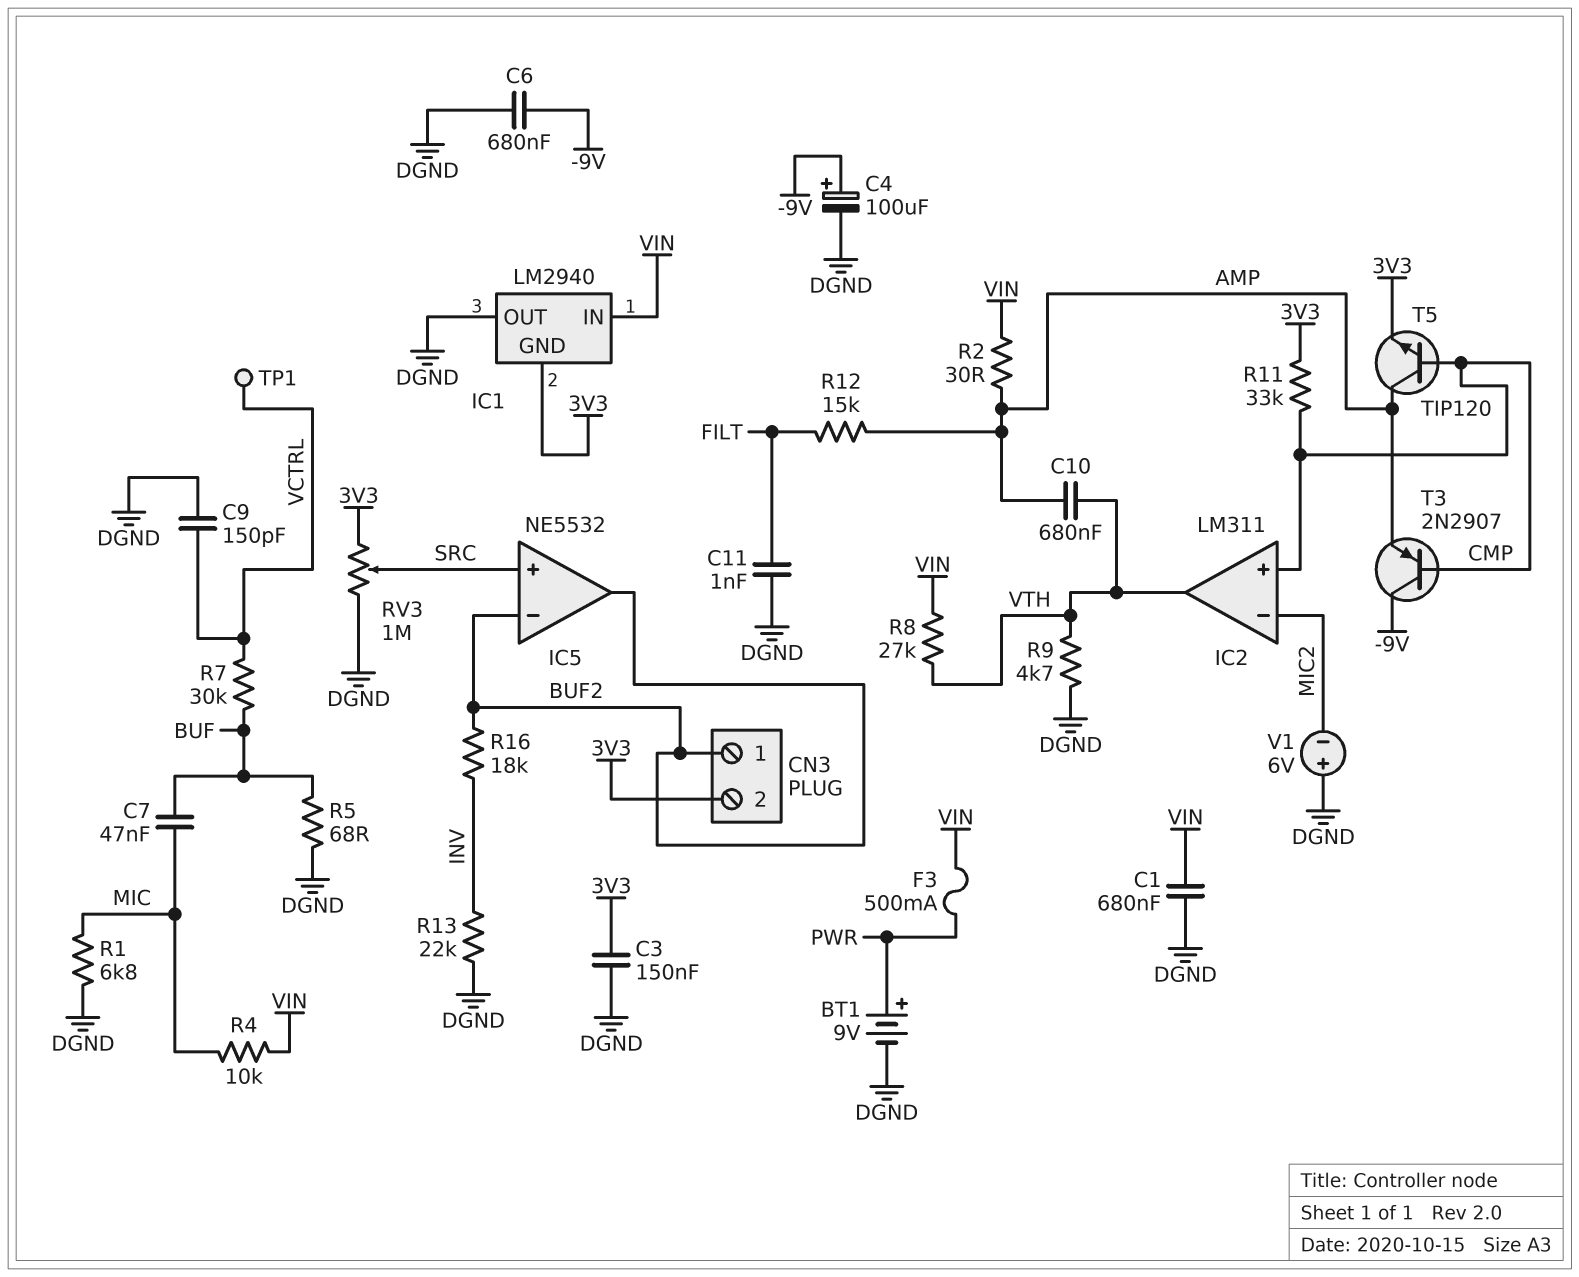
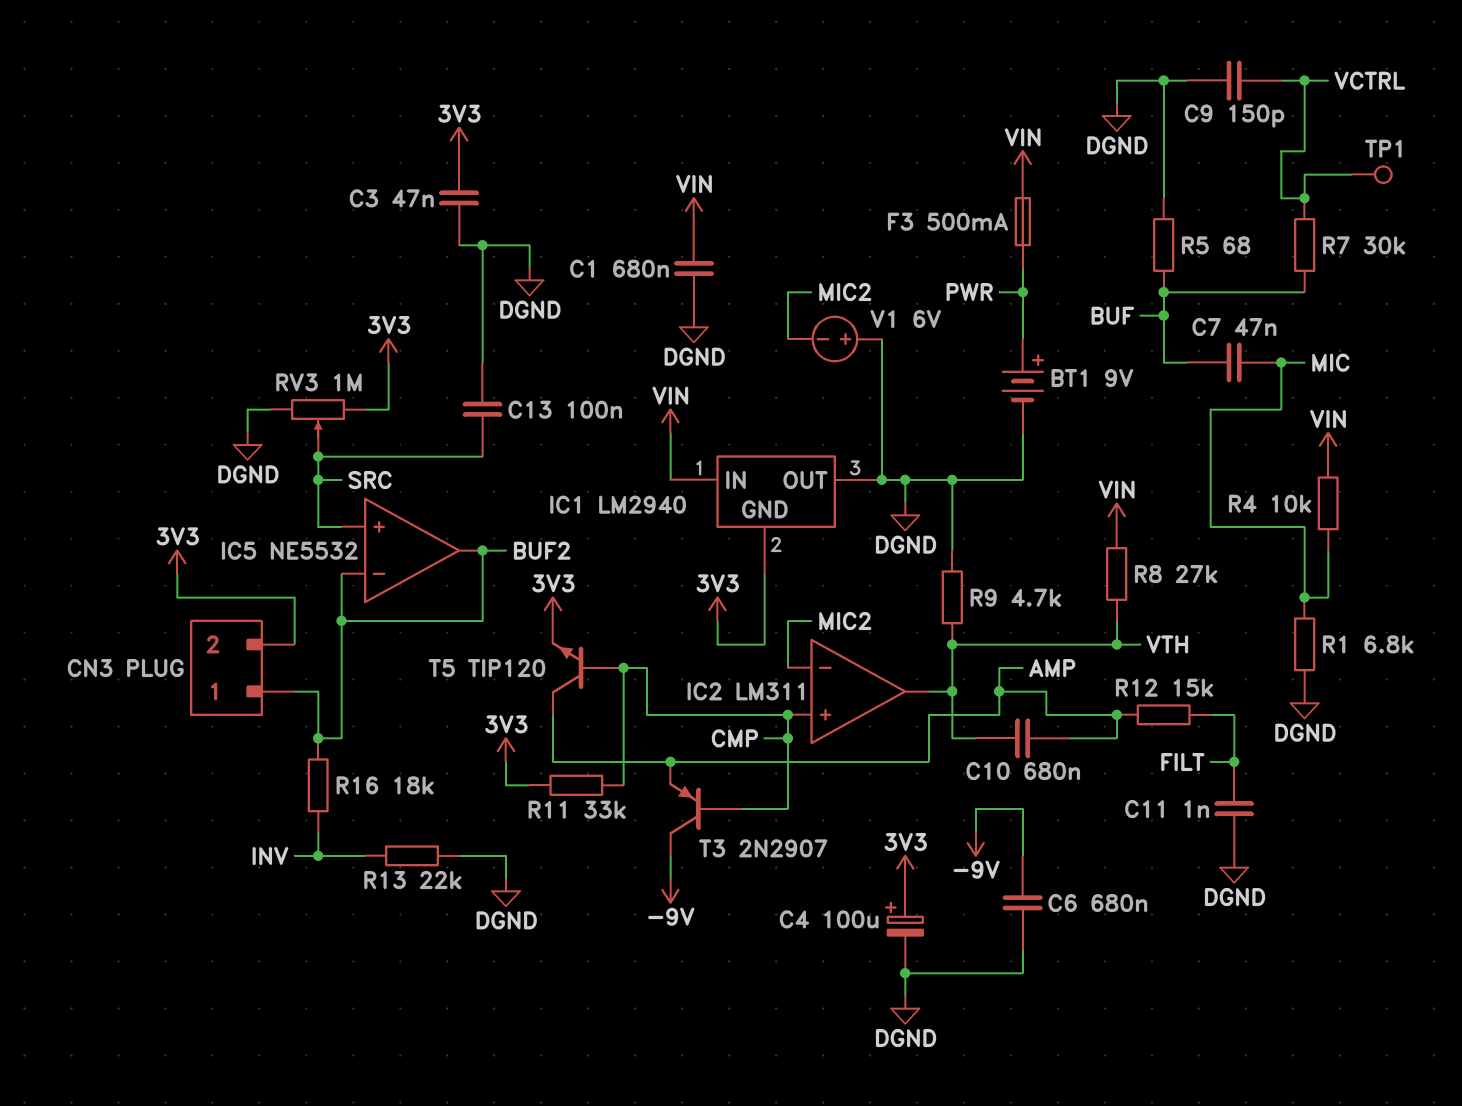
C3: 150nF (3V3, DGND) -> 47nF (3V3, DGND)
C4: 100uF (plus -9V, minus DGND) -> 100uF (plus 3V3, minus DGND)
C13: none -> 100nF (DGND, SRC)
R2: 30 (AMP, VIN) -> none

